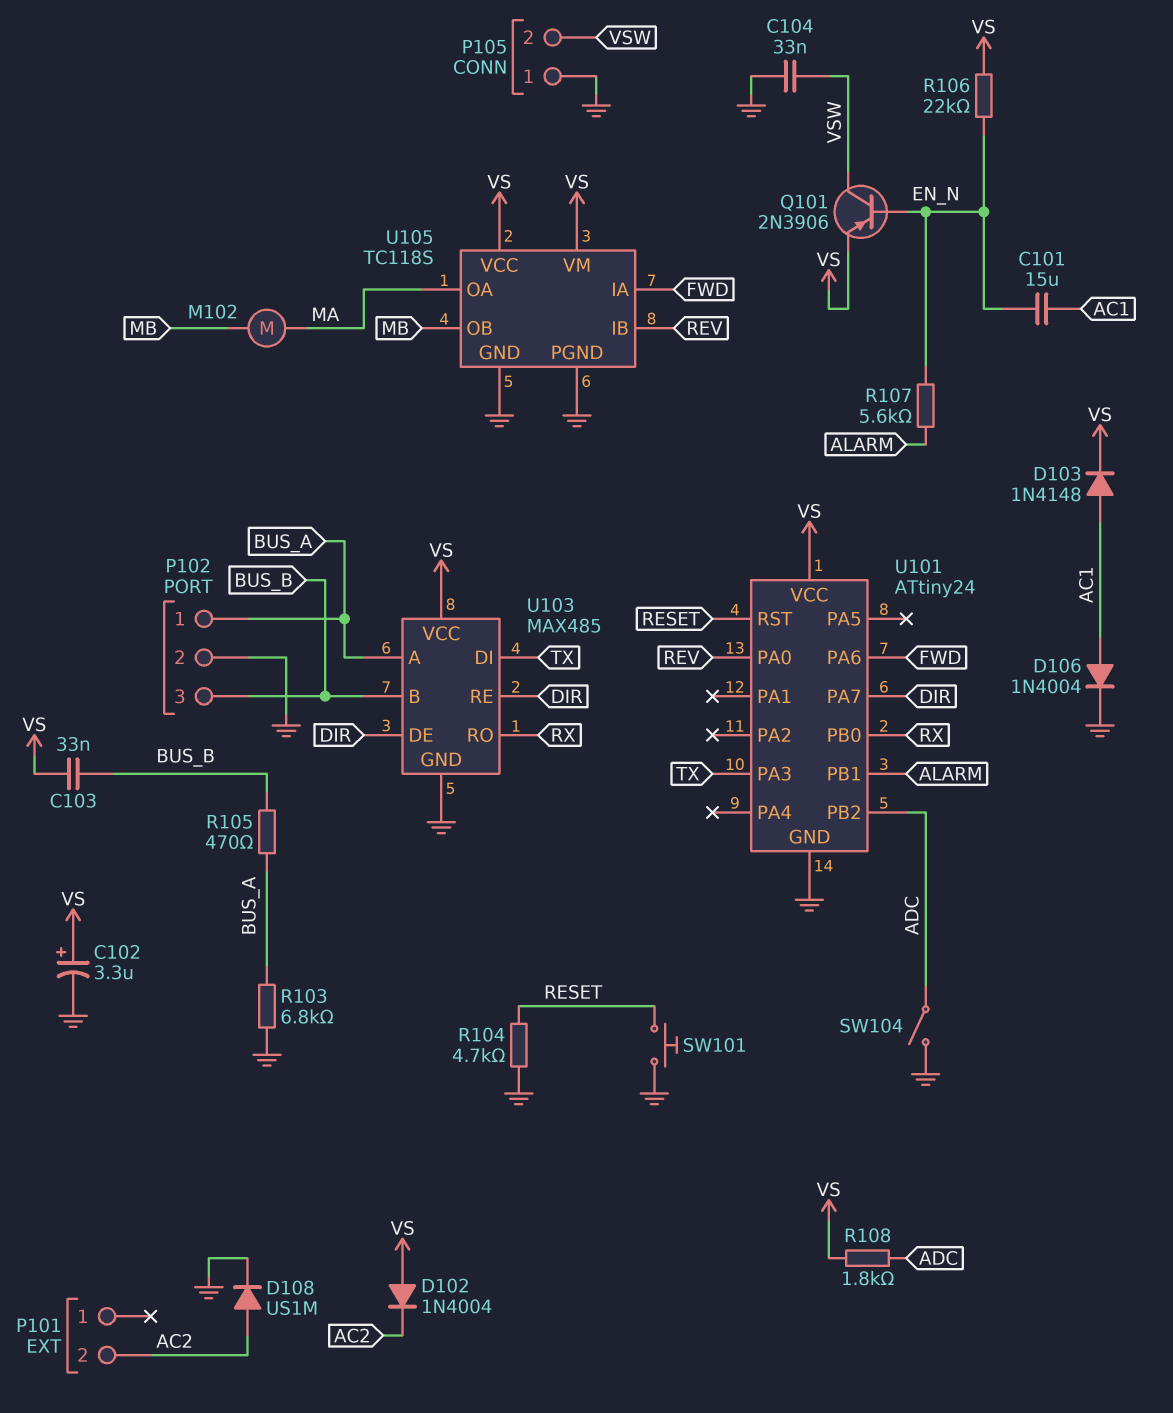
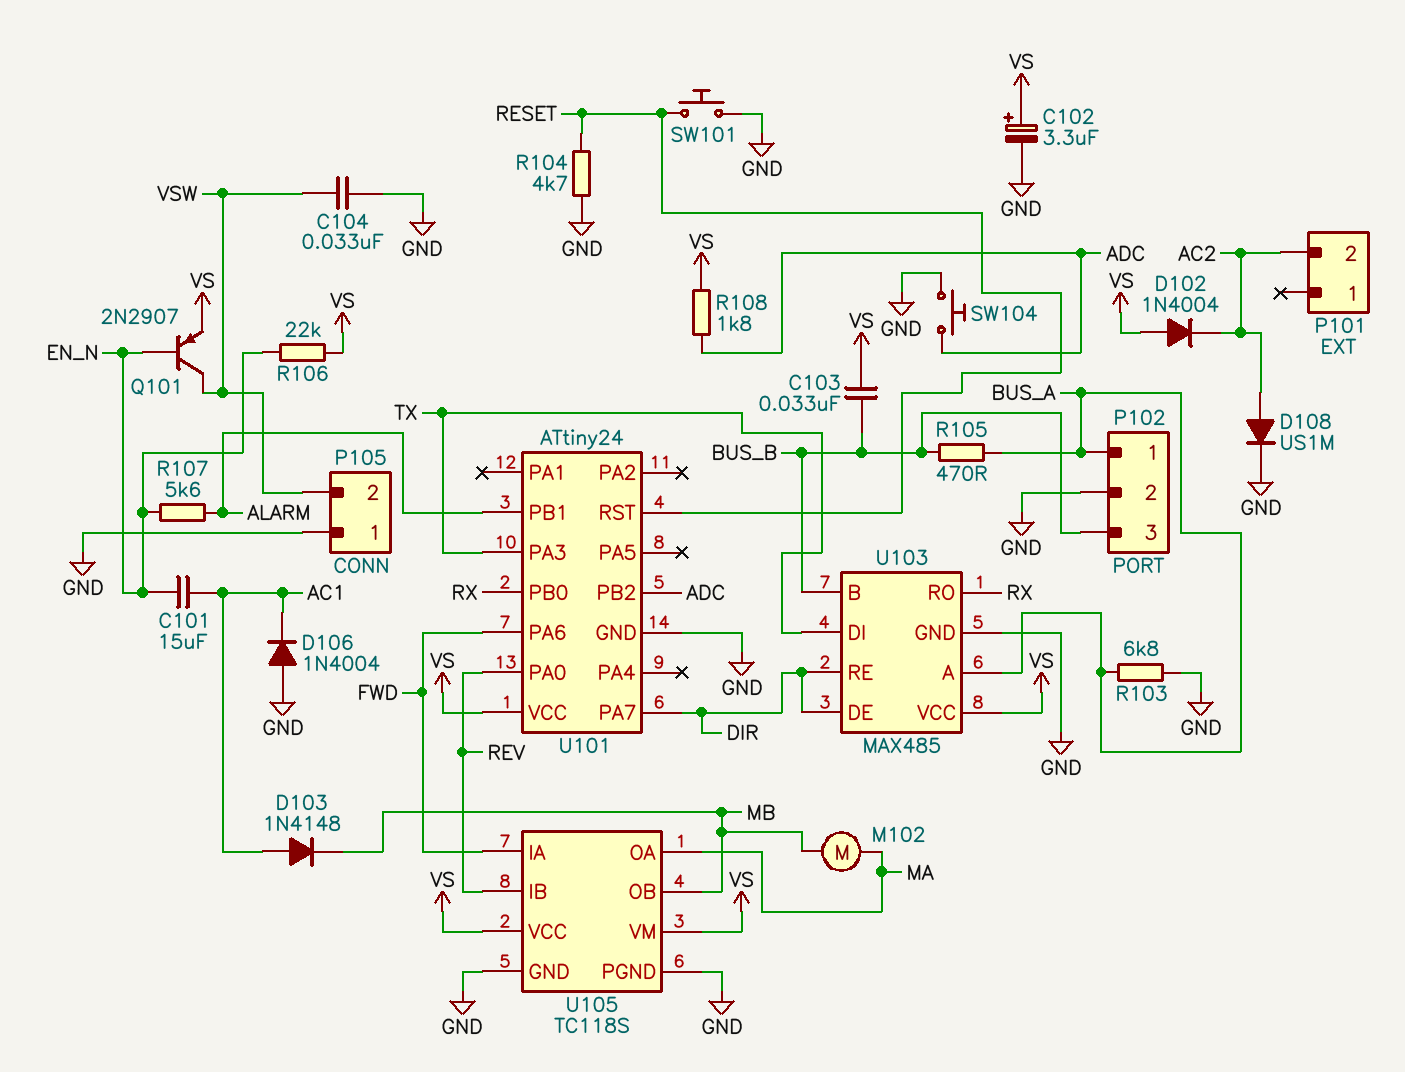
D103: diode 1N4148 (A AC1, K VS) -> diode 1N4148 (A AC1, K MB)
D106: diode 1N4004 (A AC1, K GND) -> diode 1N4004 (A GND, K AC1)
Q101: PNP 2N3906 (B EN_N, C VSW, E VS) -> PNP 2N2907 (B EN_N, C VSW, E VS)
SW104: switch (ADC, GND) -> button (ADC, GND)

